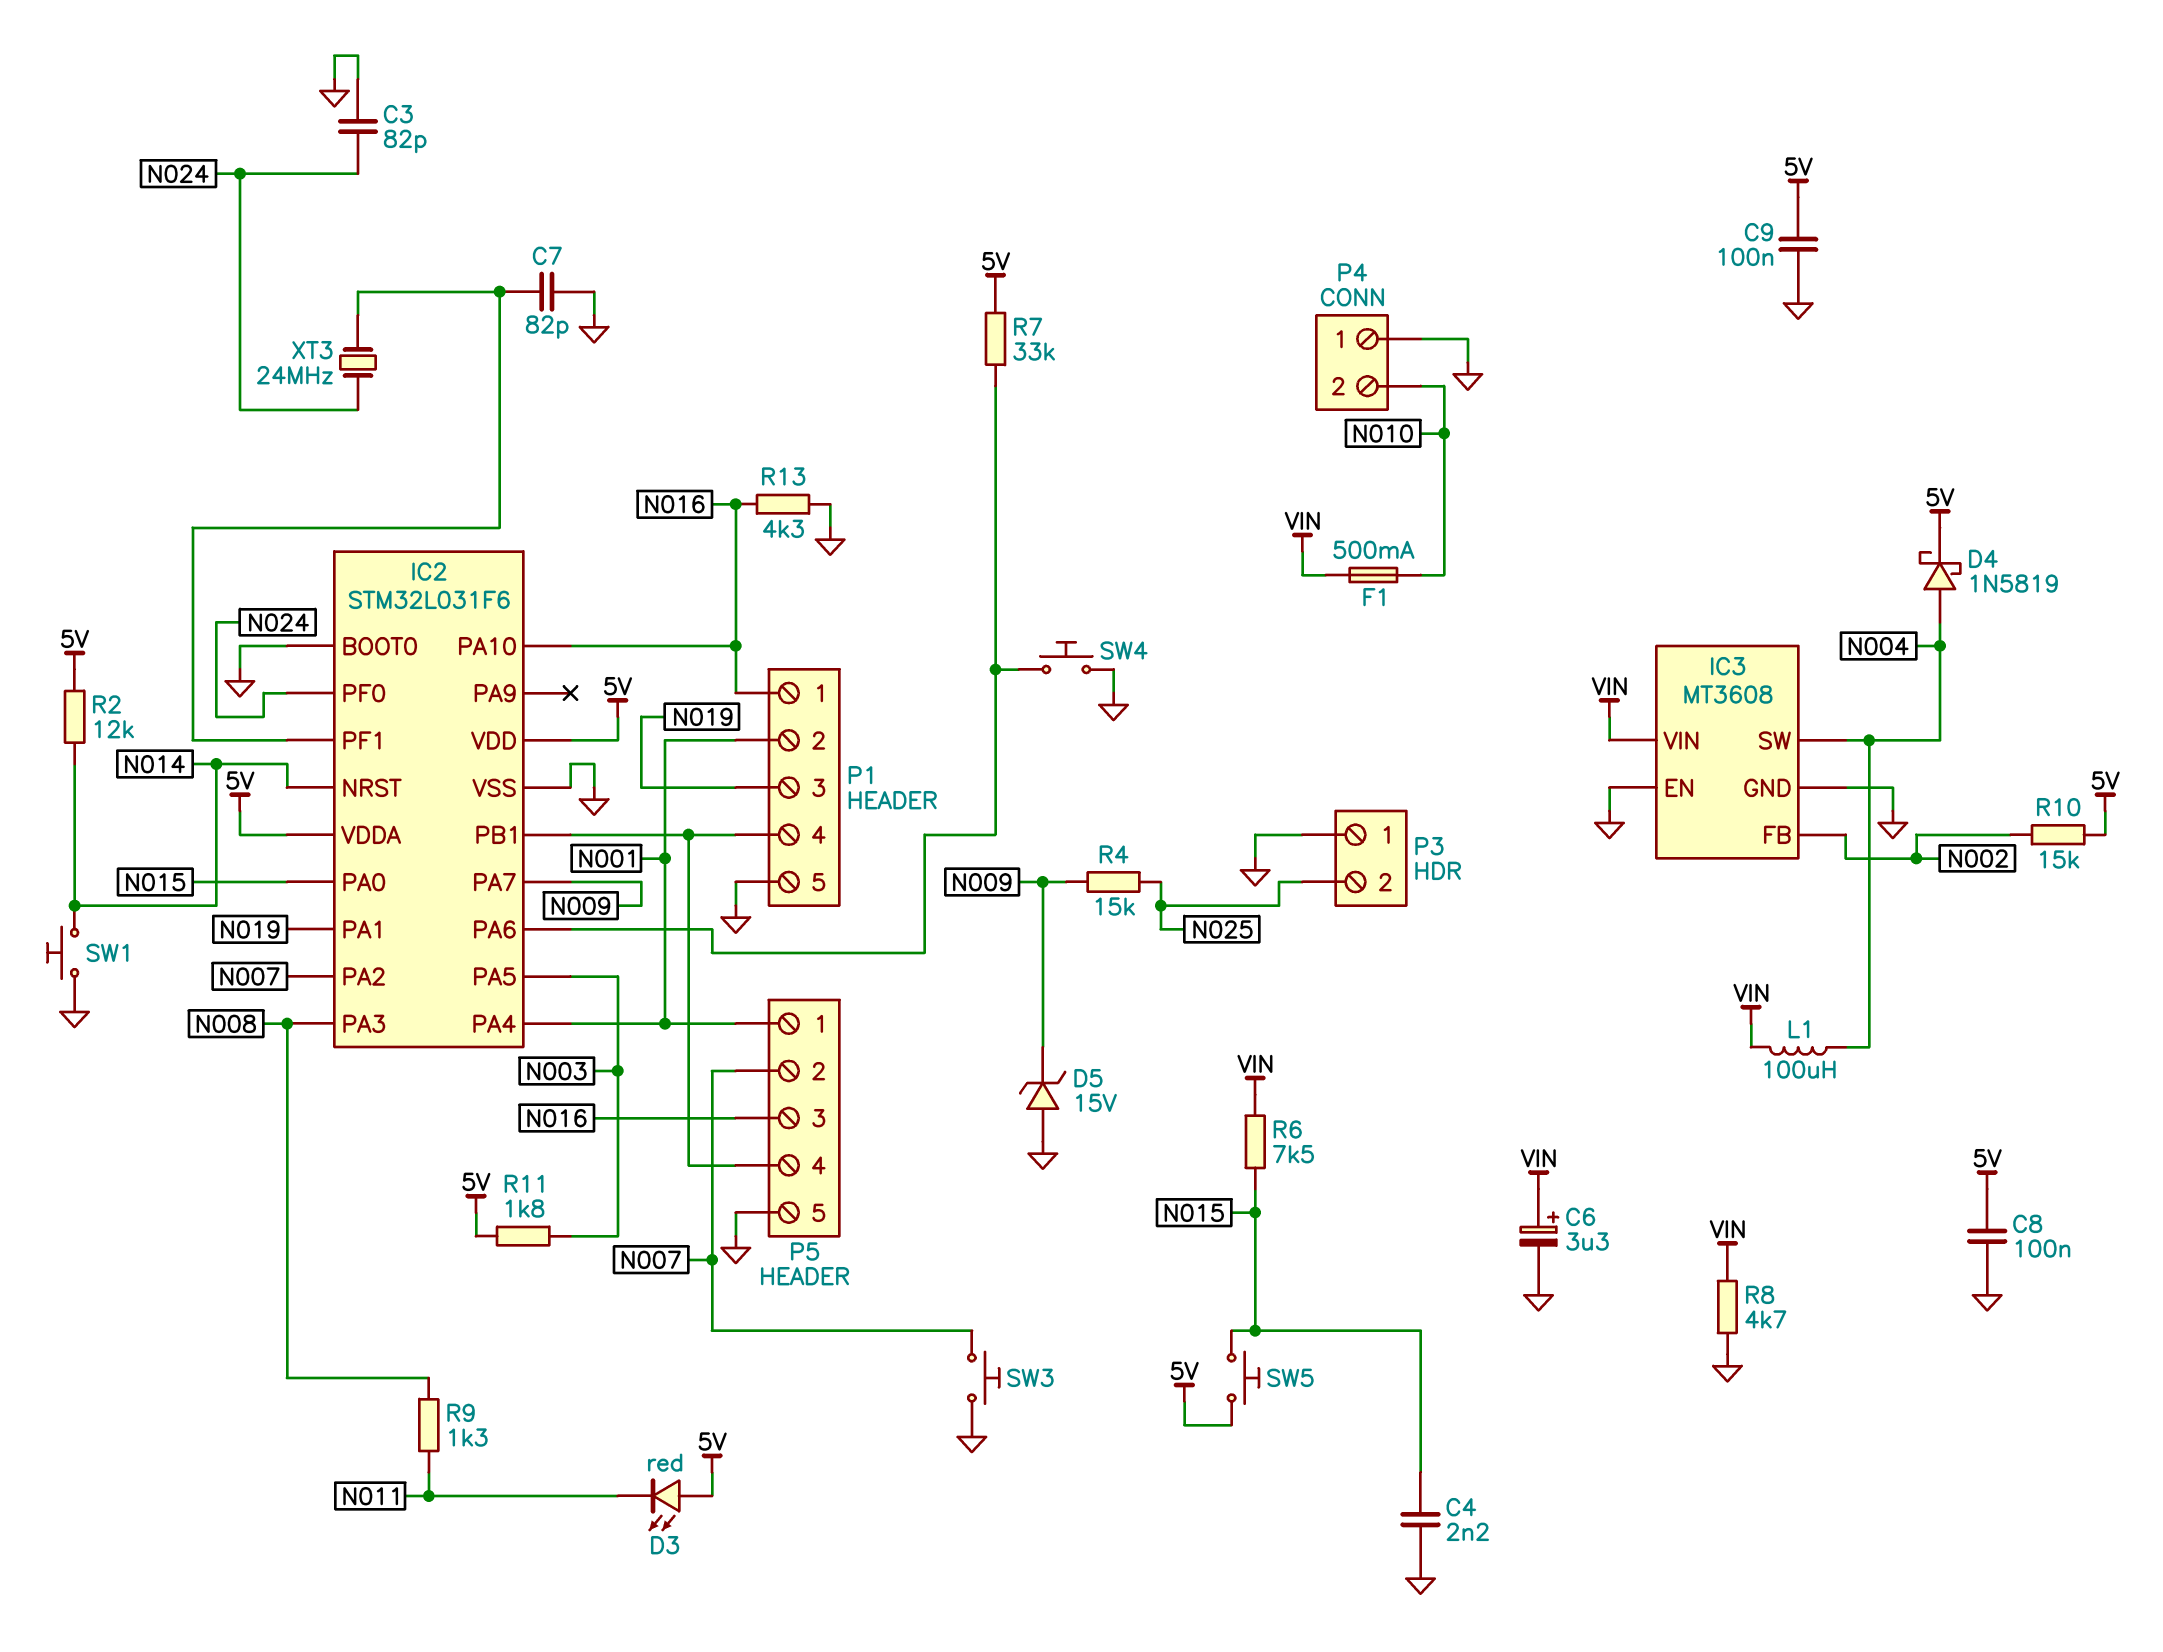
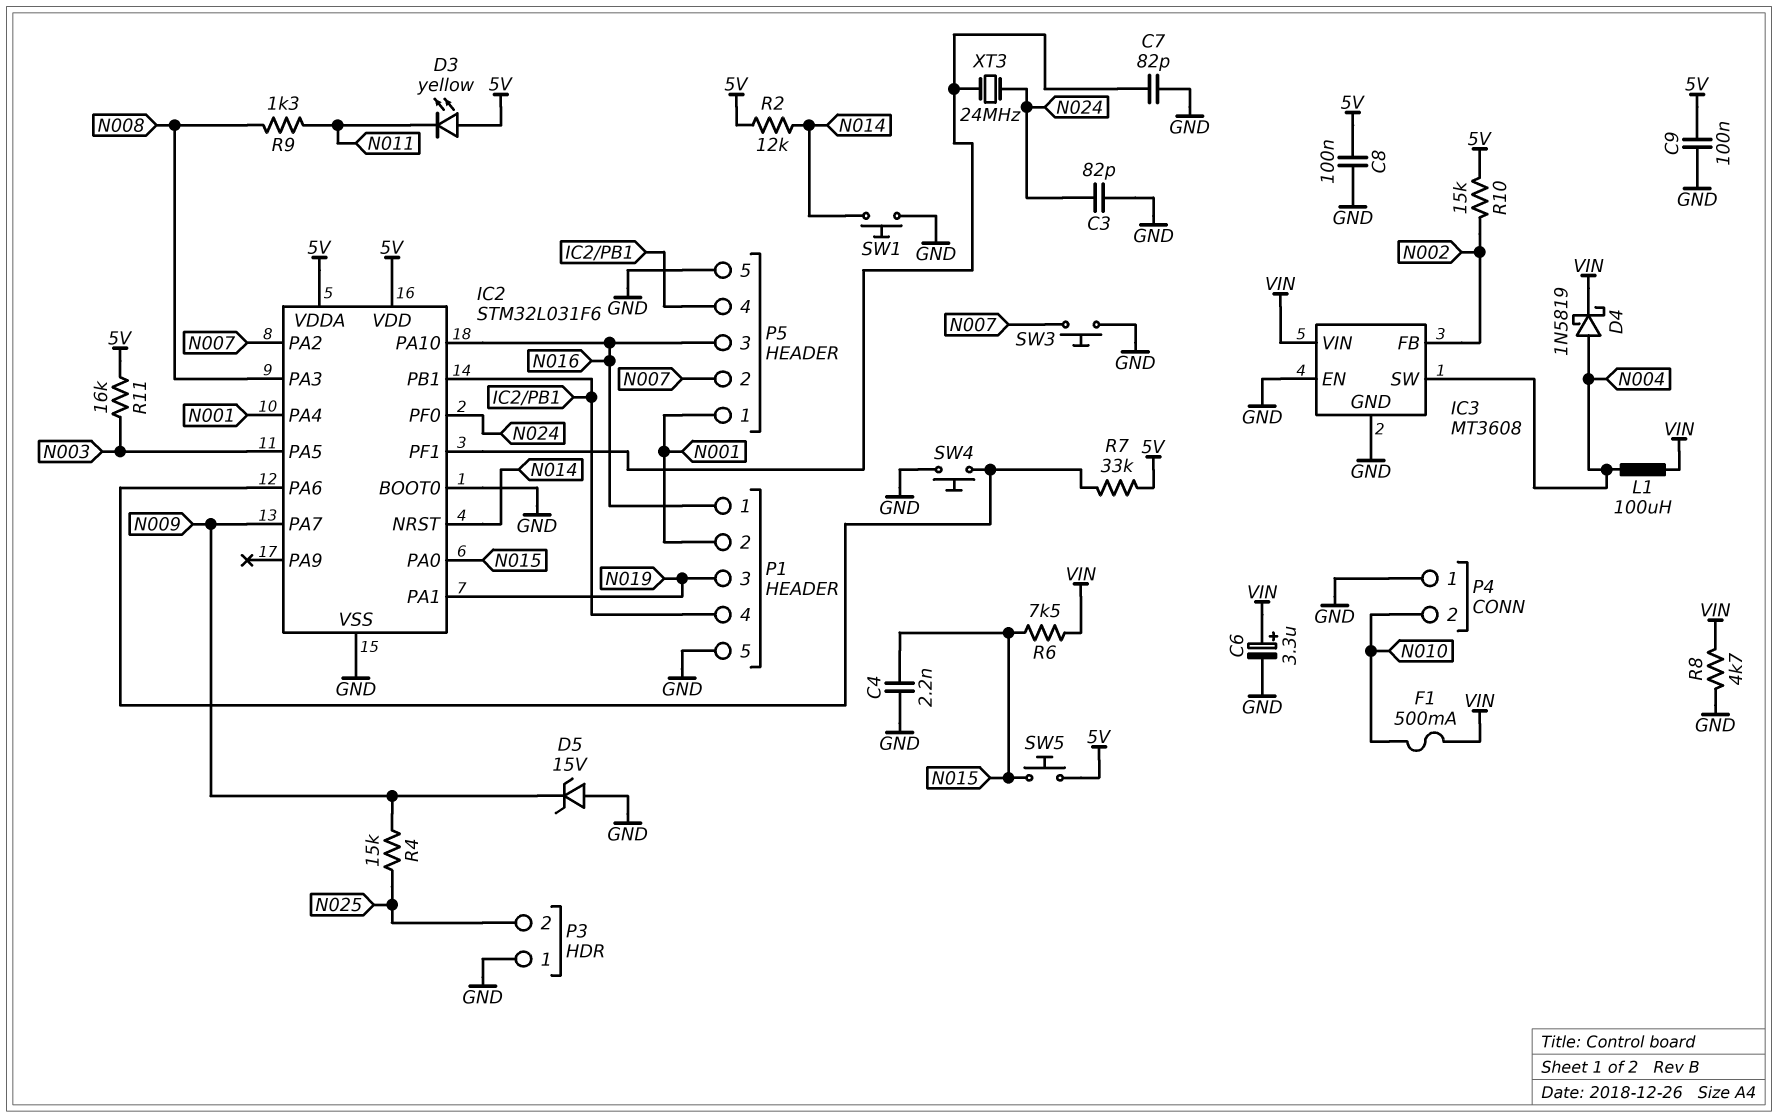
D3: LED red (A 5V, K N011) -> LED yellow (A 5V, K N011)
D4: schottky 1N5819 (A N004, K 5V) -> schottky 1N5819 (A N004, K VIN)
R11: 1.8k (5V, N003) -> 16k (5V, N003)
R13: 4.3k (GND, N016) -> none

